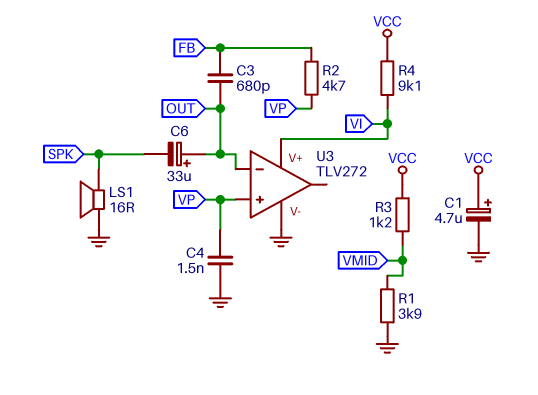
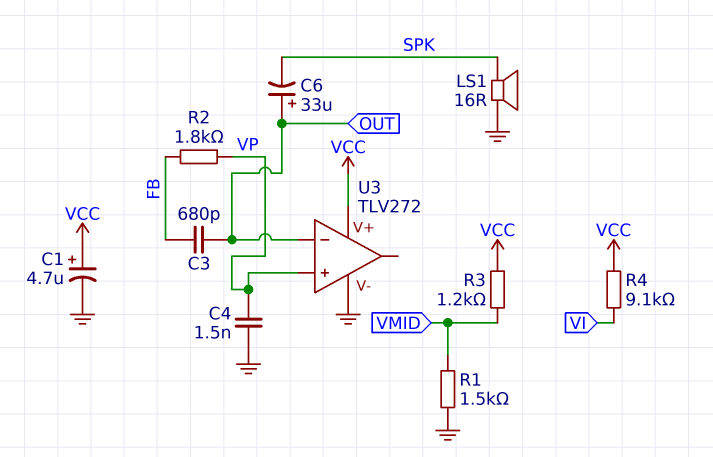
R1: 3.9k (GND, VMID) -> 1.5k (GND, VMID)
R2: 4.7k (FB, VP) -> 1.8k (FB, VP)
U3 pin V+: VI -> VCC

